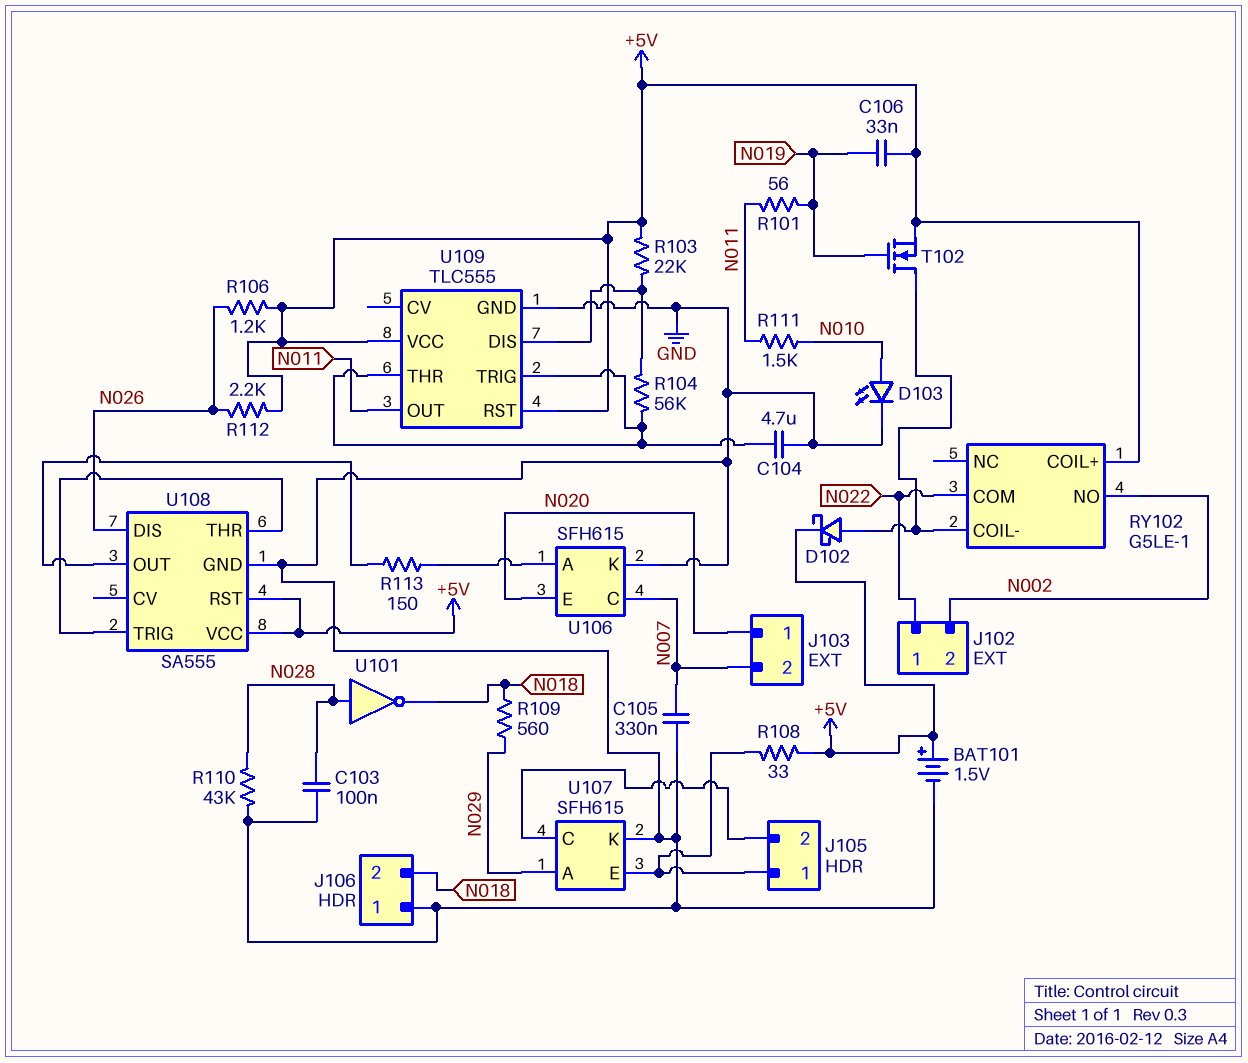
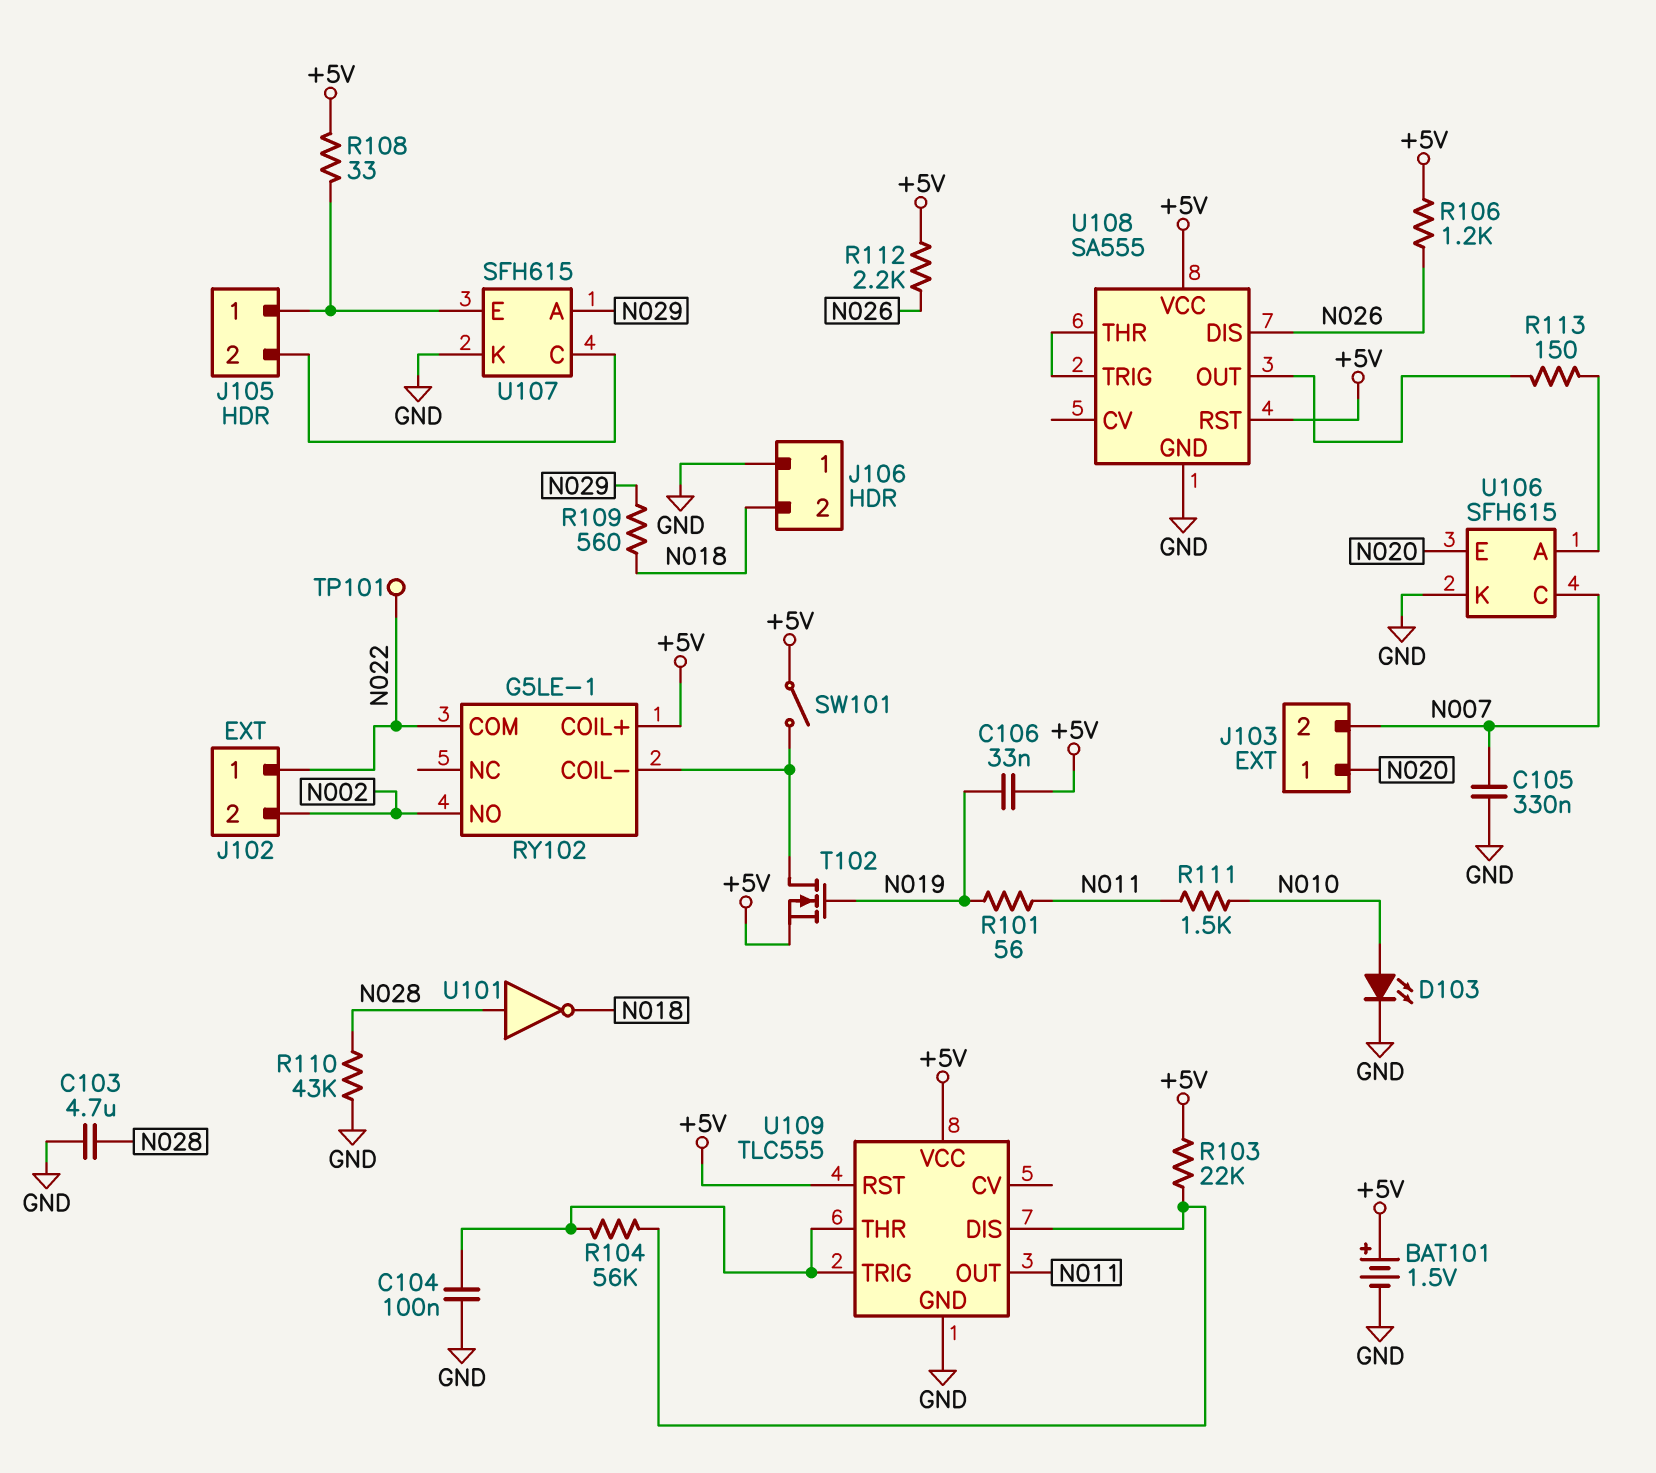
C103: 100nF (GND, N028) -> 4.7uF (GND, N028)
C104: 4.7uF (GND, U109/THR) -> 100nF (GND, U109/THR)
D102: schottky (A RY102/COIL-, K +5V) -> none
SW101: none -> switch (+5V, RY102/COIL-)
TP101: none -> test point (N022)

